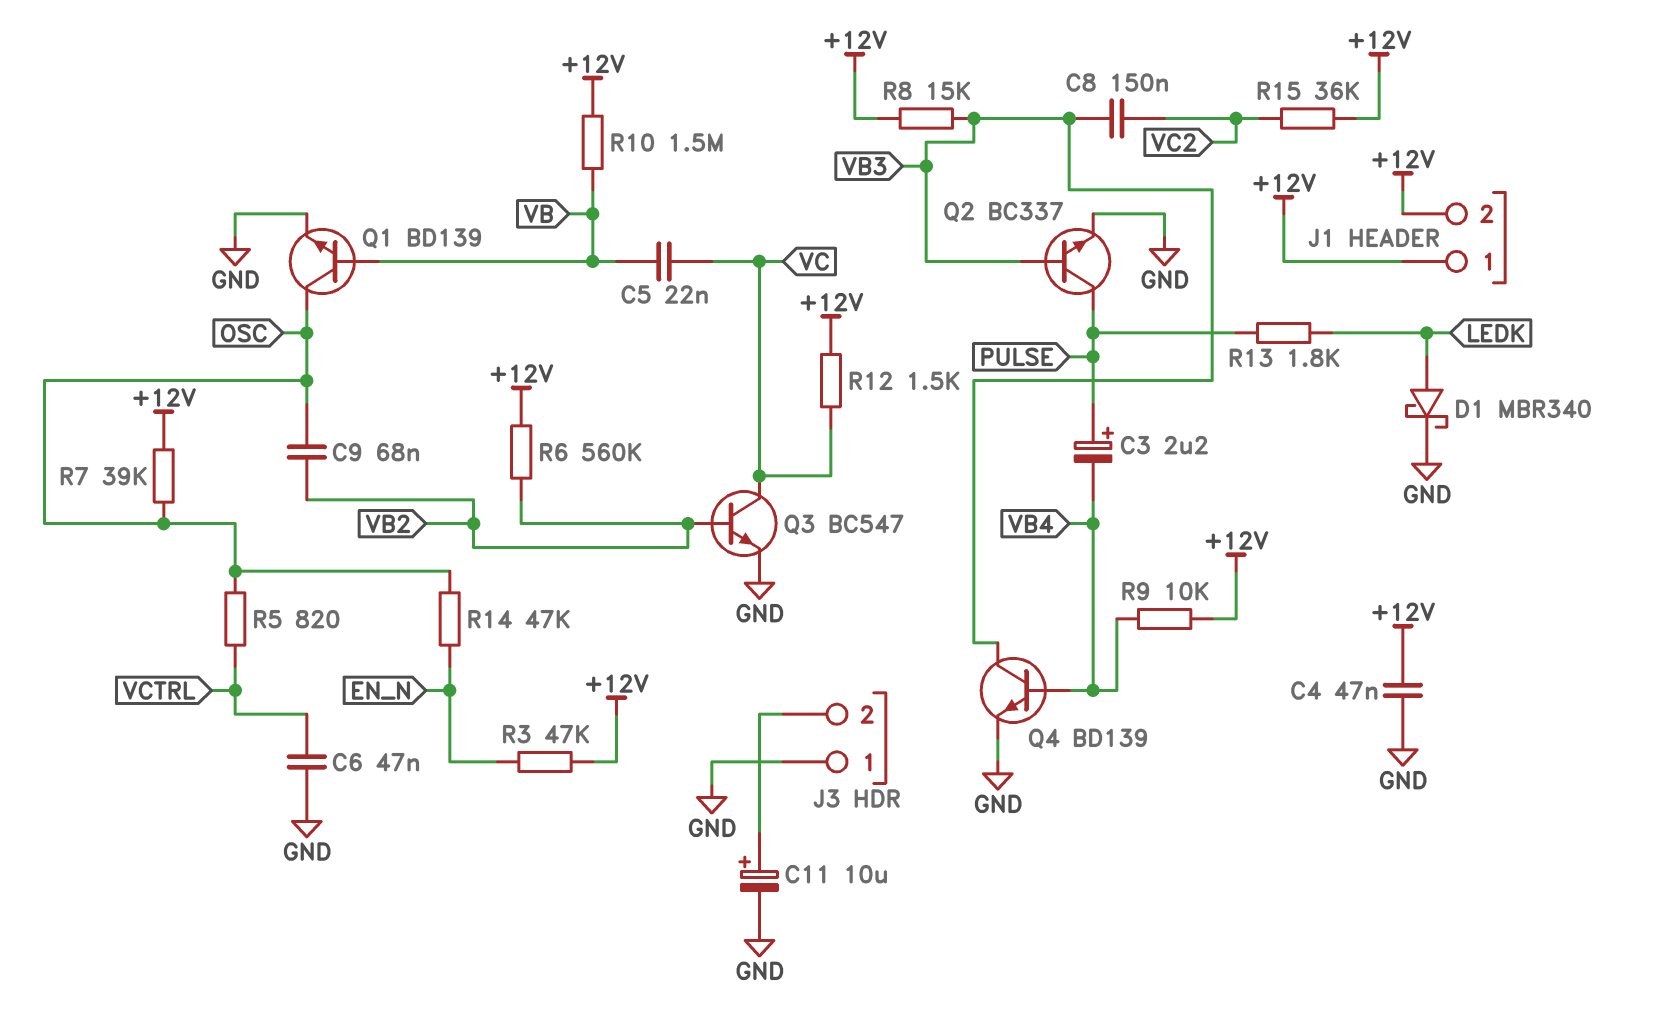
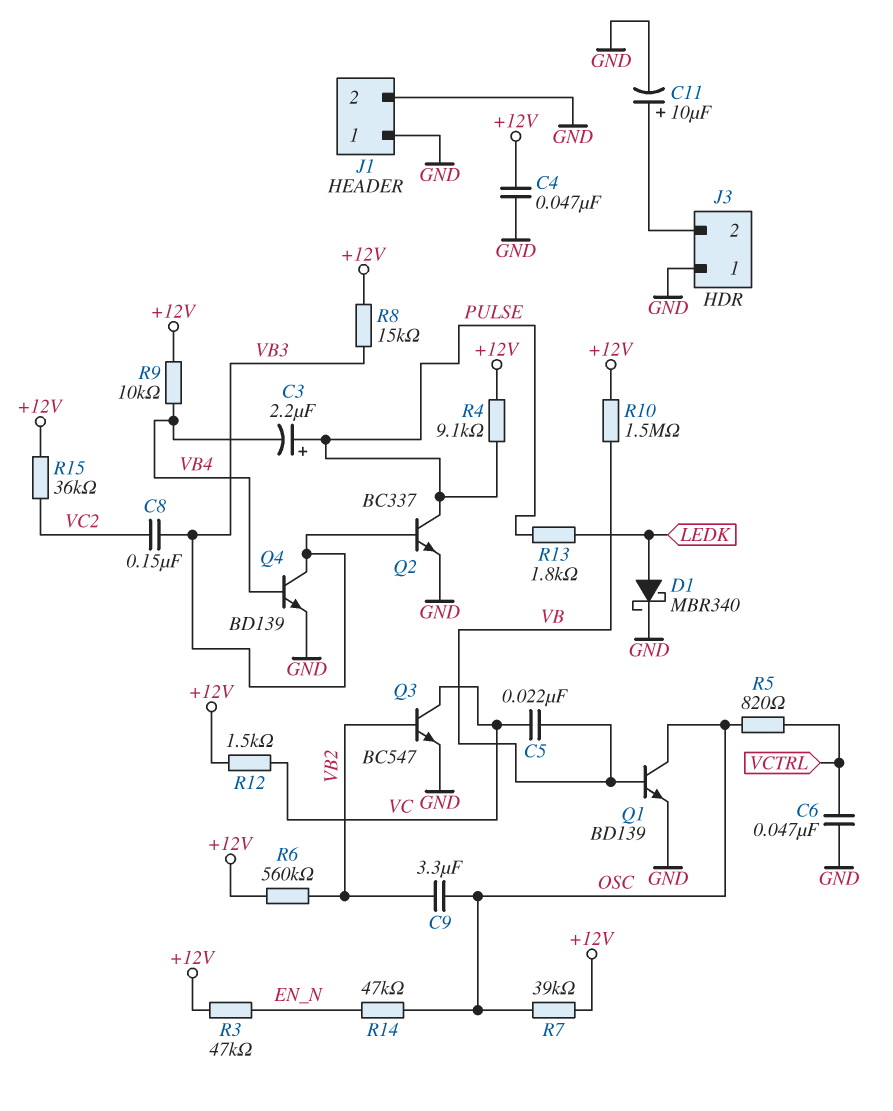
C9: 68nF (OSC, VB2) -> 3.3uF (OSC, VB2)
J1 pin 1: +12V -> GND
J1 pin 2: +12V -> GND
R4: none -> 9.1k (+12V, PULSE)

